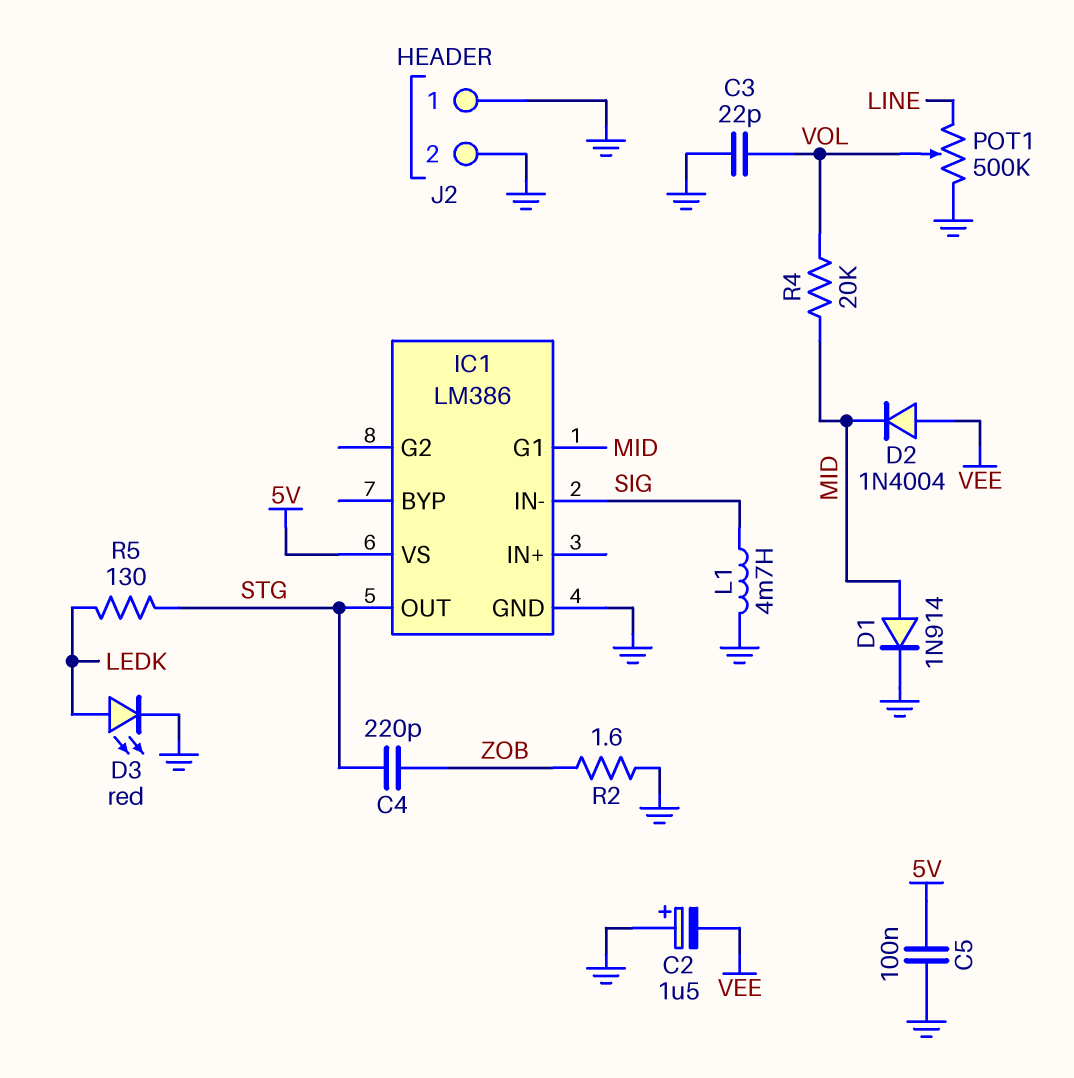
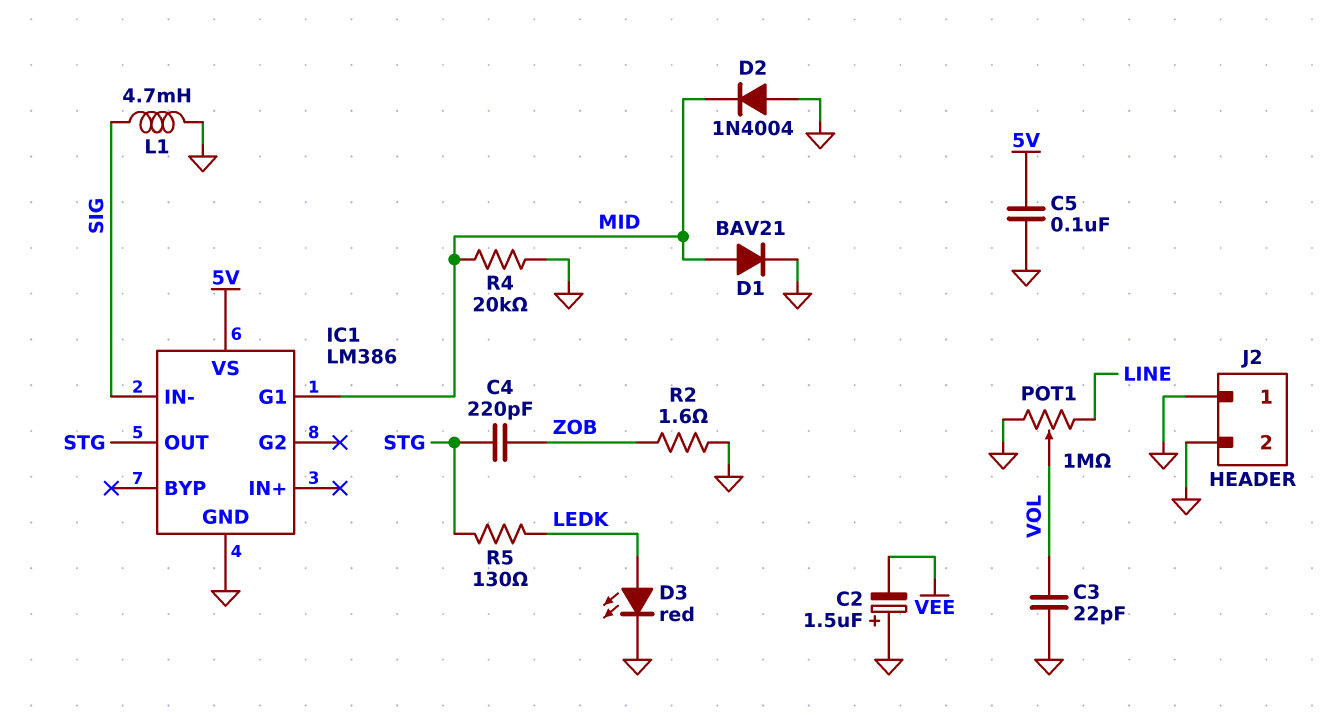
D1: diode 1N914 (A MID, K GND) -> diode BAV21 (A MID, K GND)
D2: diode 1N4004 (A VEE, K MID) -> diode 1N4004 (A GND, K MID)
POT1: 500k (GND, LINE, wiper VOL) -> 1M (GND, LINE, wiper VOL)
R4: 20k (MID, VOL) -> 20k (GND, MID)

